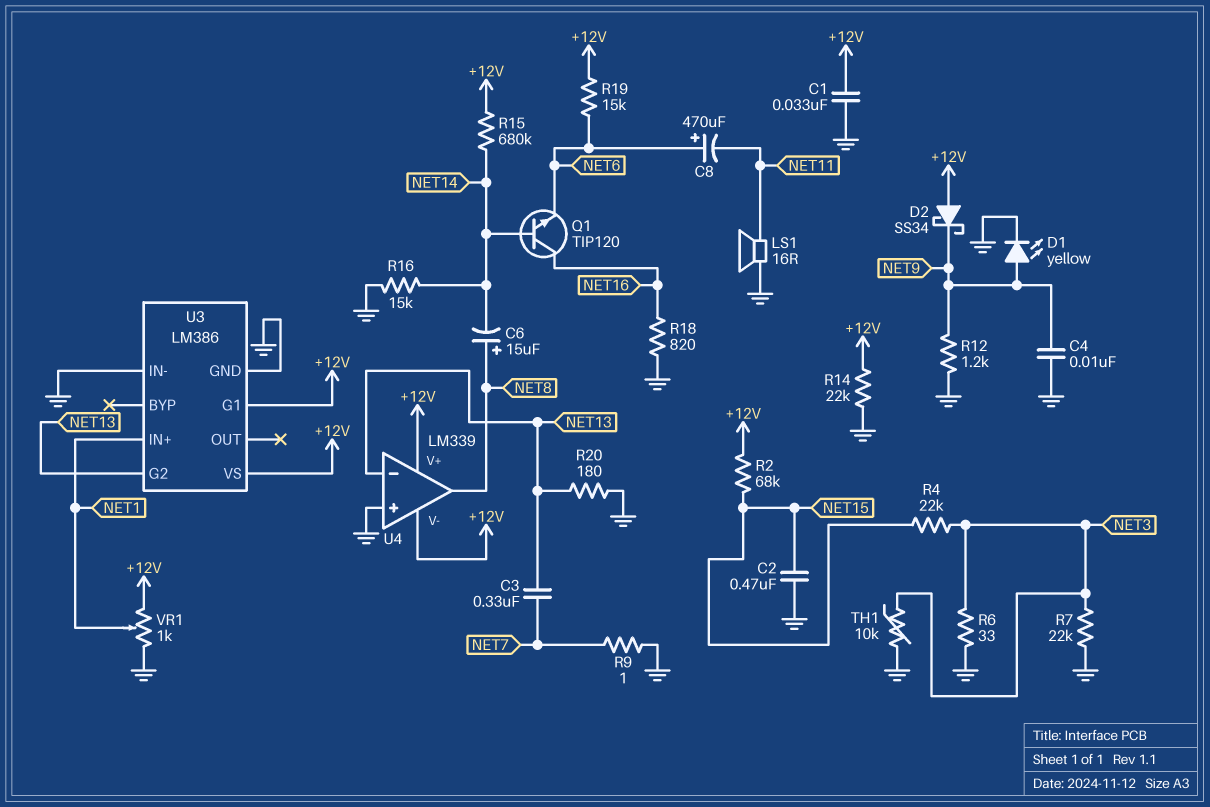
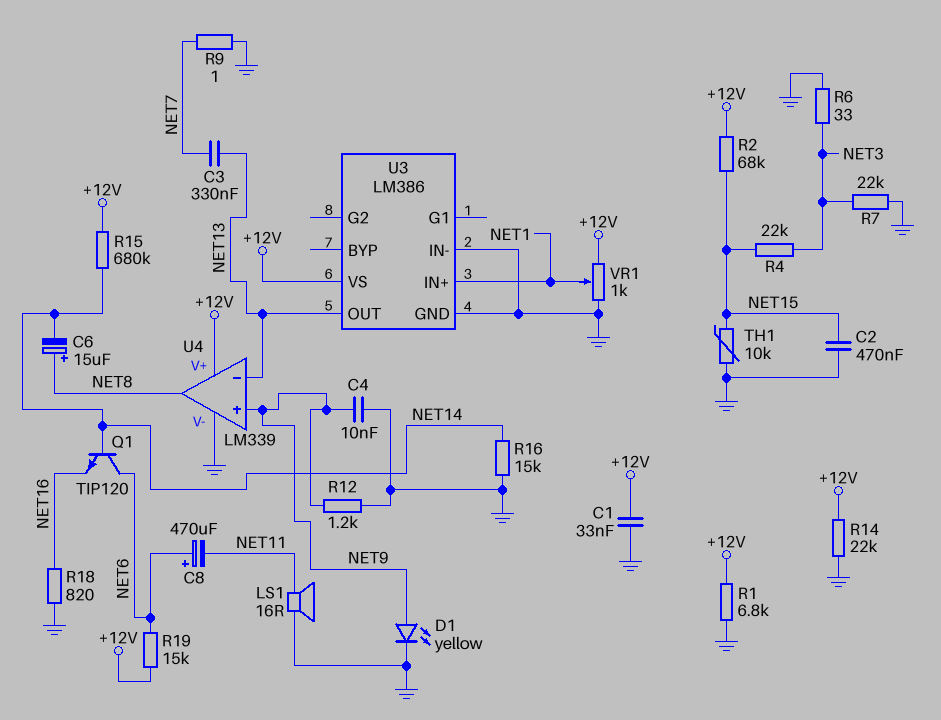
D2: schottky SS34 (A +12V, K NET9) -> none
Q1: NPN TIP120 (B NET14, C NET16, E NET6) -> NPN TIP120 (B NET14, C NET6, E NET16)
R1: none -> 6.8k (+12V, GND)
R20: 180 (GND, NET13) -> none
TH1: 10k (GND, NET3) -> 10k (GND, NET15)
U3 pin G1: +12V -> none
U3 pin G2: NET13 -> none
U3 pin OUT: none -> NET13
U4 pin V-: +12V -> GND
U4 pin in+: GND -> NET9

